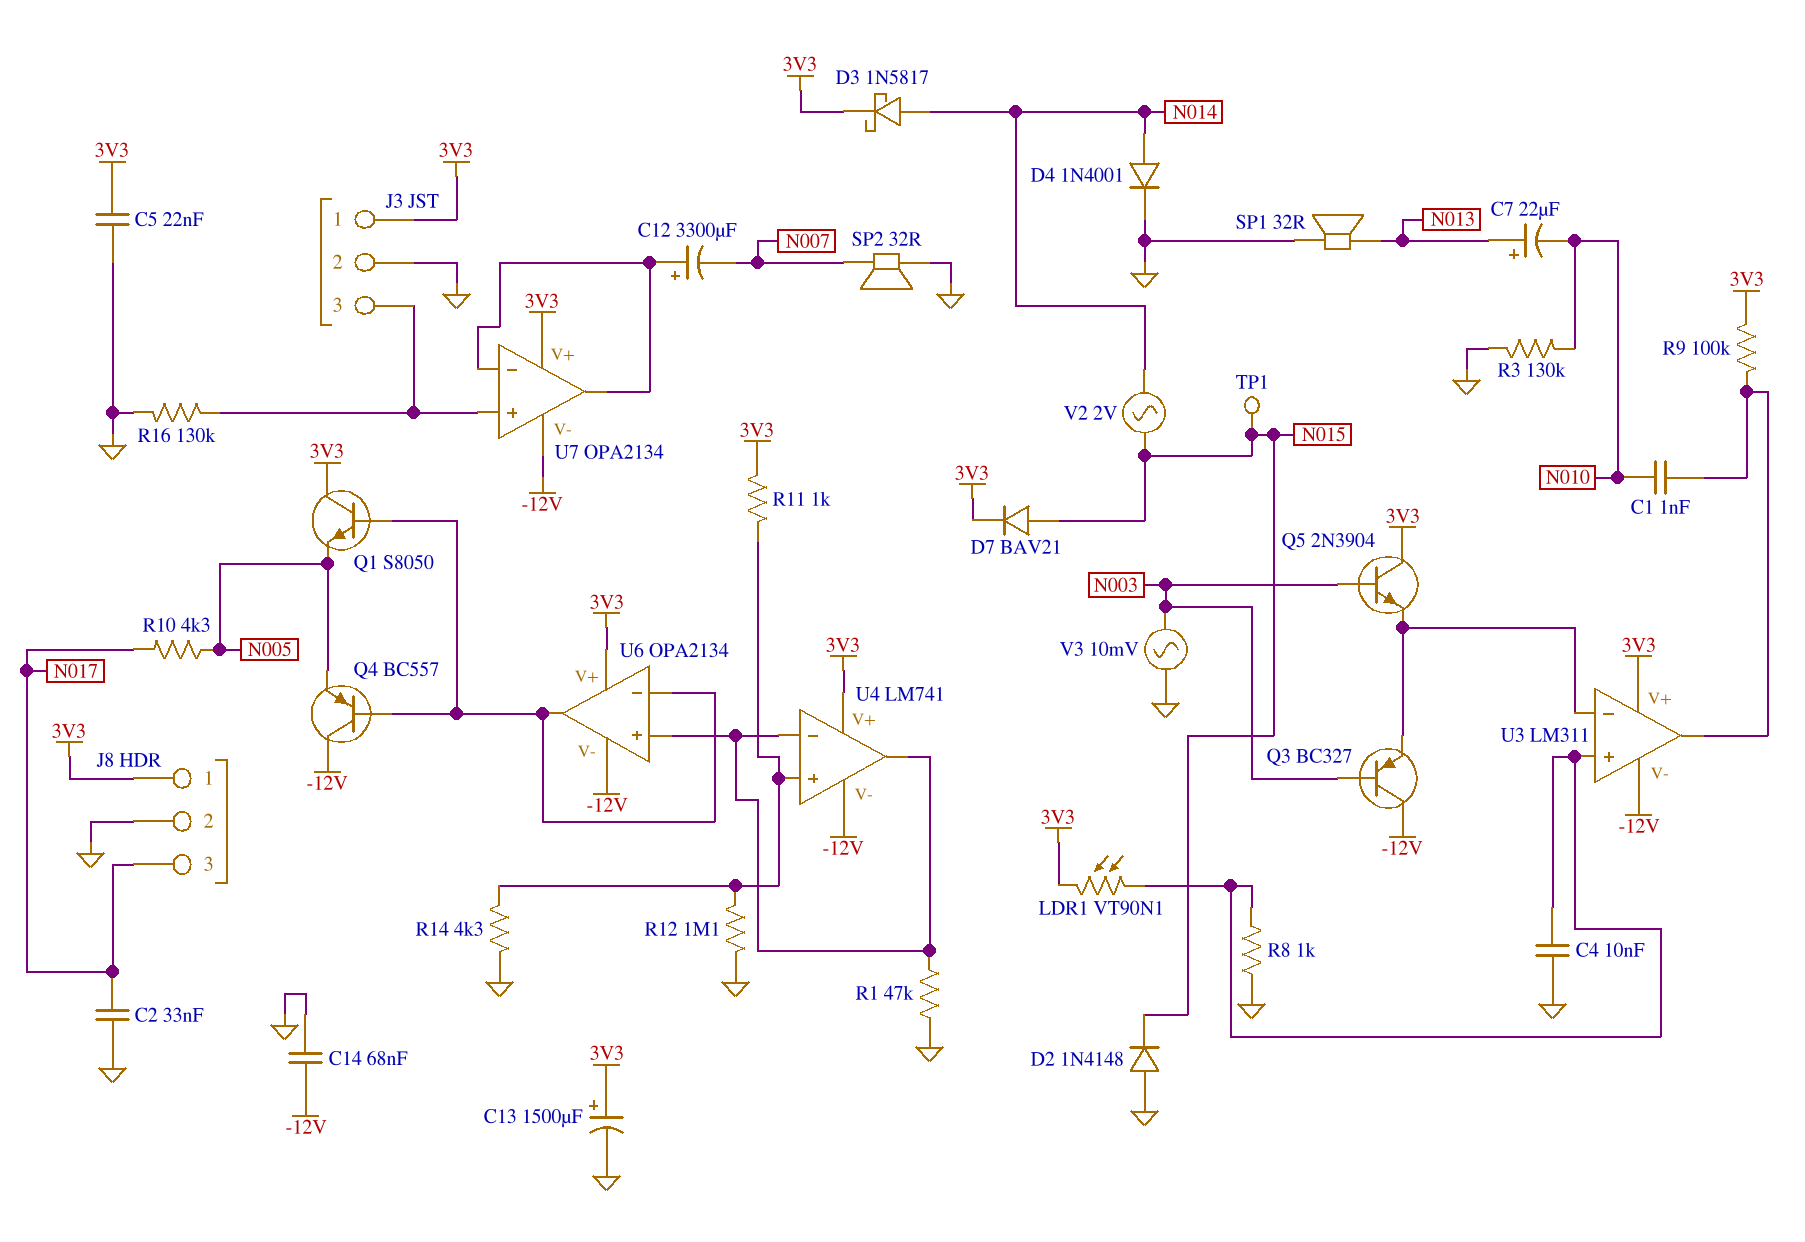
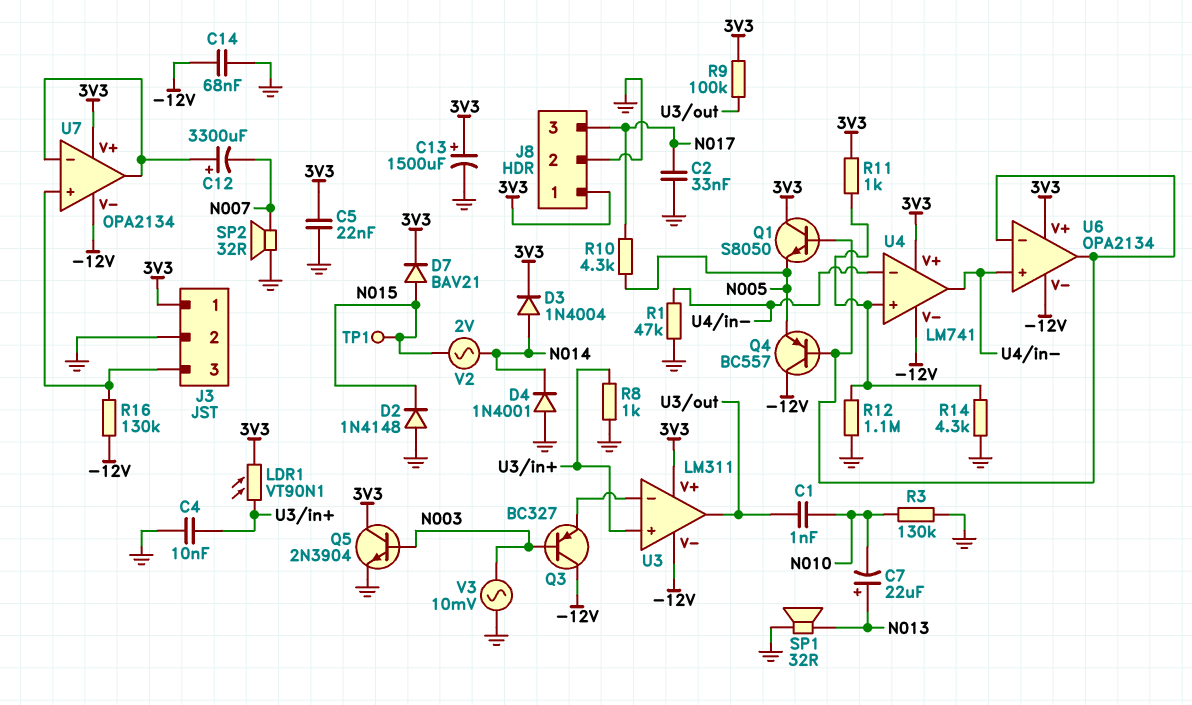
D3: schottky 1N5817 (A N014, K 3V3) -> diode 1N4004 (A N014, K 3V3)
D4: diode 1N4001 (A N014, K GND) -> diode 1N4001 (A GND, K N014)
Q5: NPN 2N3904 (B N003, C 3V3, E U3/in-) -> NPN 2N3904 (B N003, C 3V3, E GND)
R16: 130k (GND, J3/3) -> 130k (-12V, J3/3)

